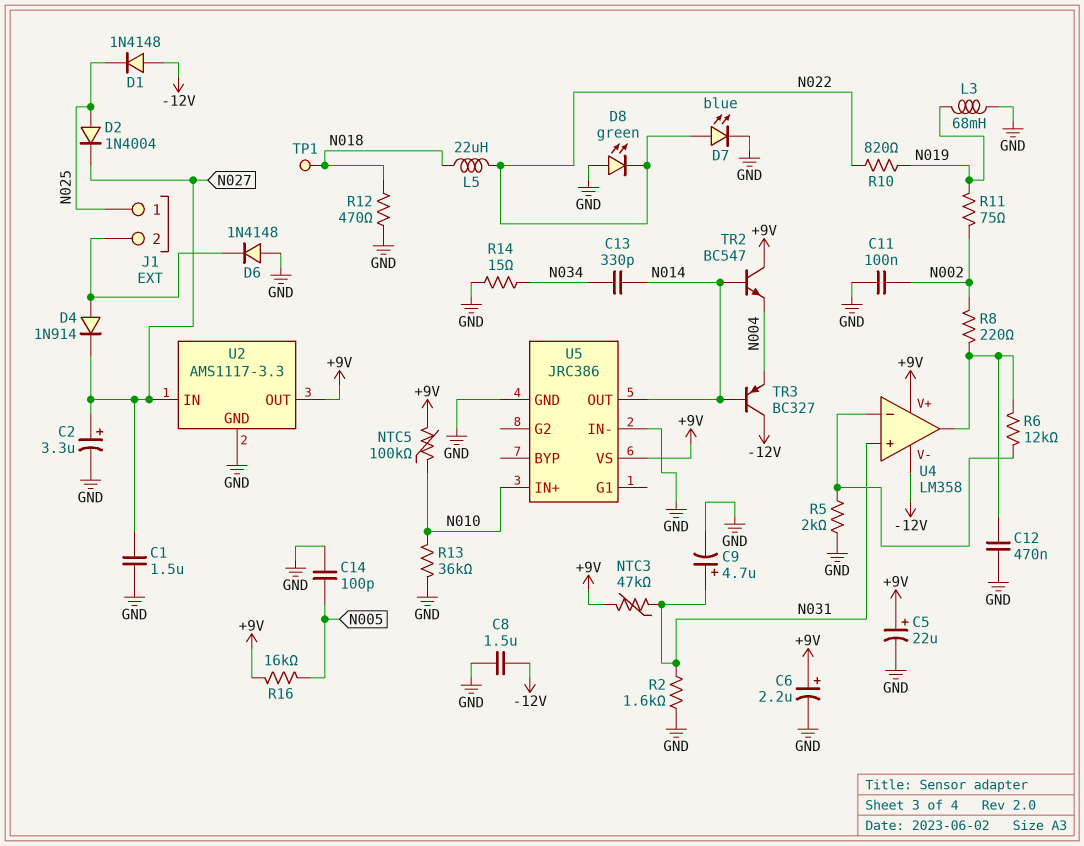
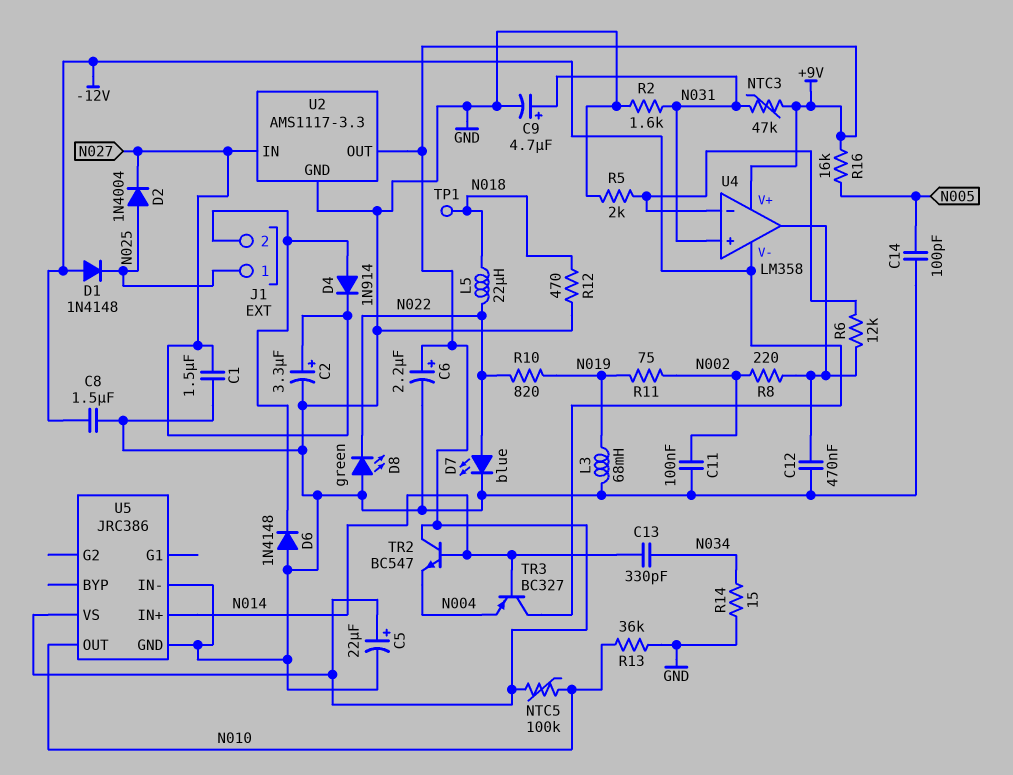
U5 pin IN+: N010 -> N014
U5 pin OUT: N014 -> N010

